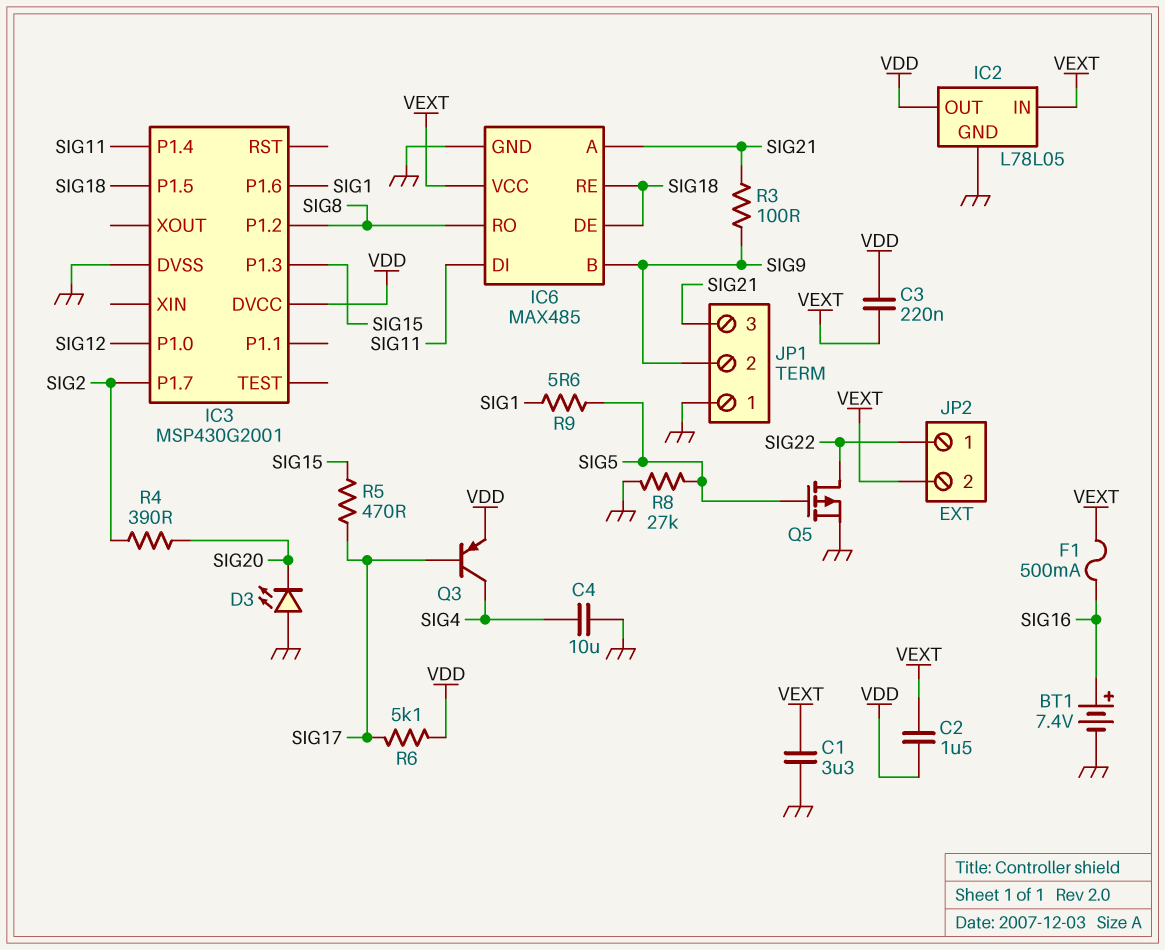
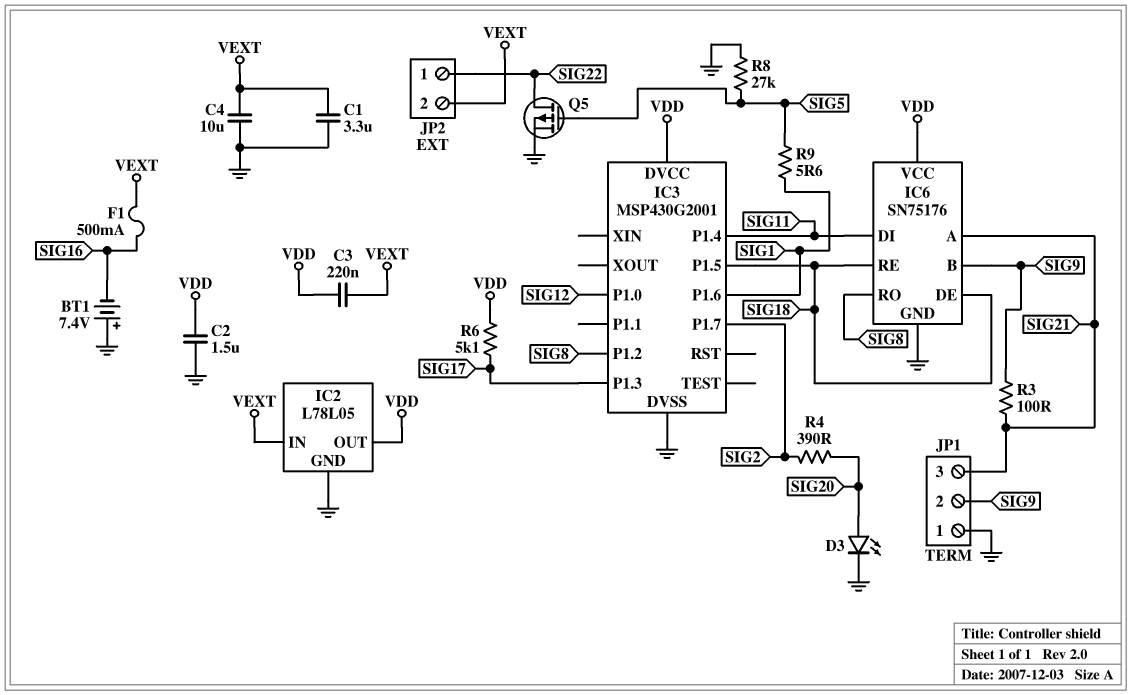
BT1: 7.4V (plus SIG16, minus GND) -> 7.4V (plus GND, minus SIG16)
C2: 1.5uF (VDD, VEXT) -> 1.5uF (GND, VDD)
C4: 10uF (GND, SIG4) -> 10uF (GND, VEXT)
D3: LED (A GND, K SIG20) -> LED (A SIG20, K GND)
IC3 pin P1.3: SIG15 -> SIG17
IC6: MAX485 -> SN75176
IC6 pin VCC: VEXT -> VDD
Q3: PNP (B SIG17, C SIG4, E VDD) -> none
R5: 470 (SIG15, SIG17) -> none

